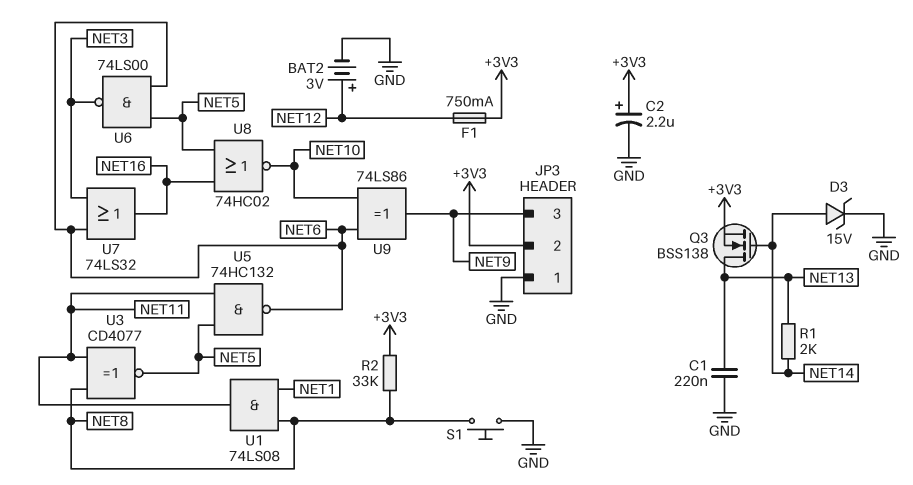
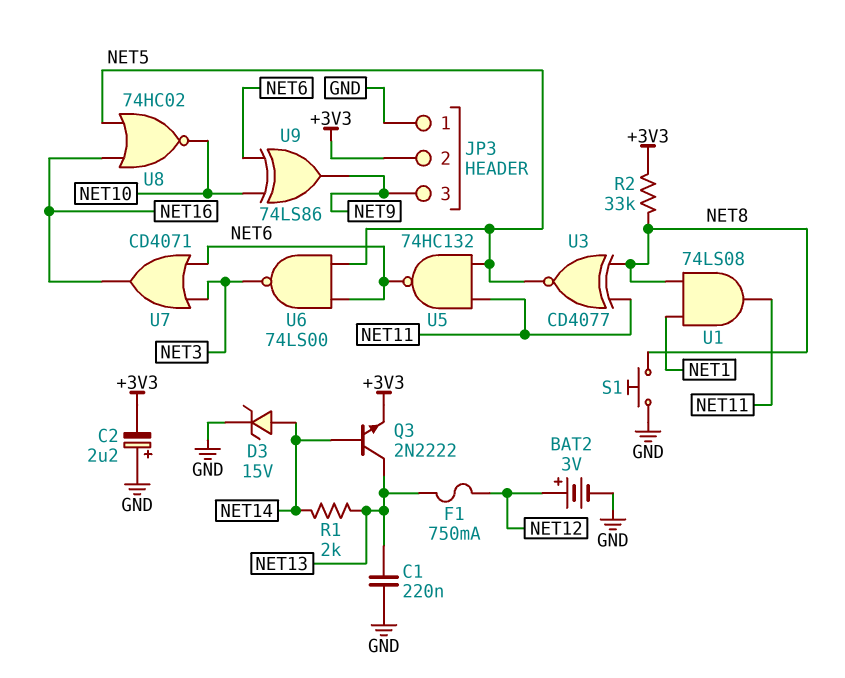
C2: 2.2uF (plus +3V3, minus GND) -> 2.2uF (plus GND, minus +3V3)
F1: 750mA (+3V3, NET12) -> 750mA (NET12, NET13)
Q3: NMOS BSS138 (G NET14, D NET13, S +3V3) -> NPN 2N2222 (B NET14, C NET13, E +3V3)
U7: OR 74LS32 (in NET3, in NET6, out NET16) -> OR CD4071 (in NET3, in NET6, out NET16)

